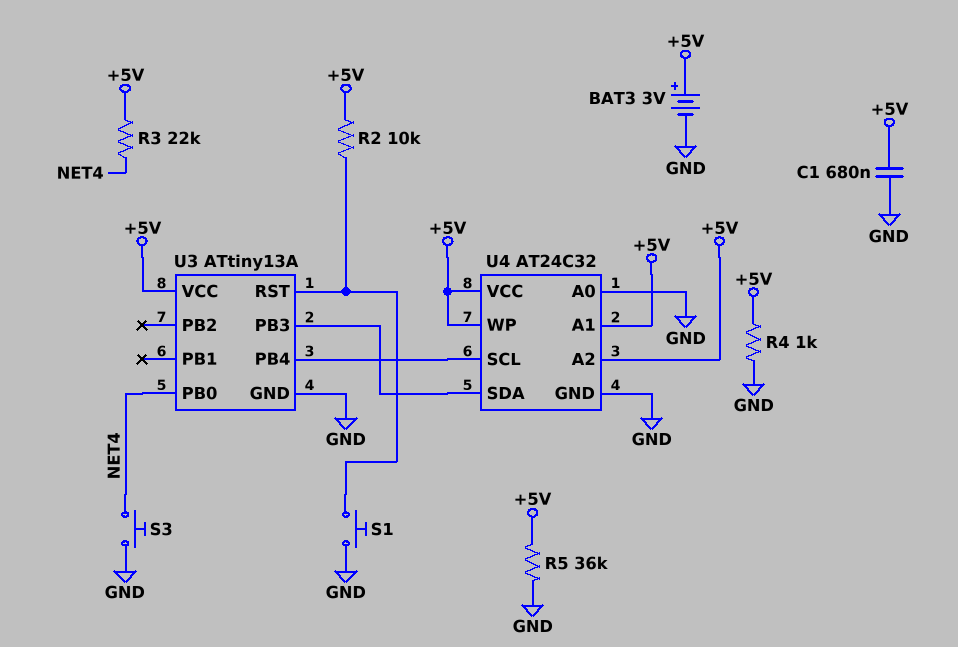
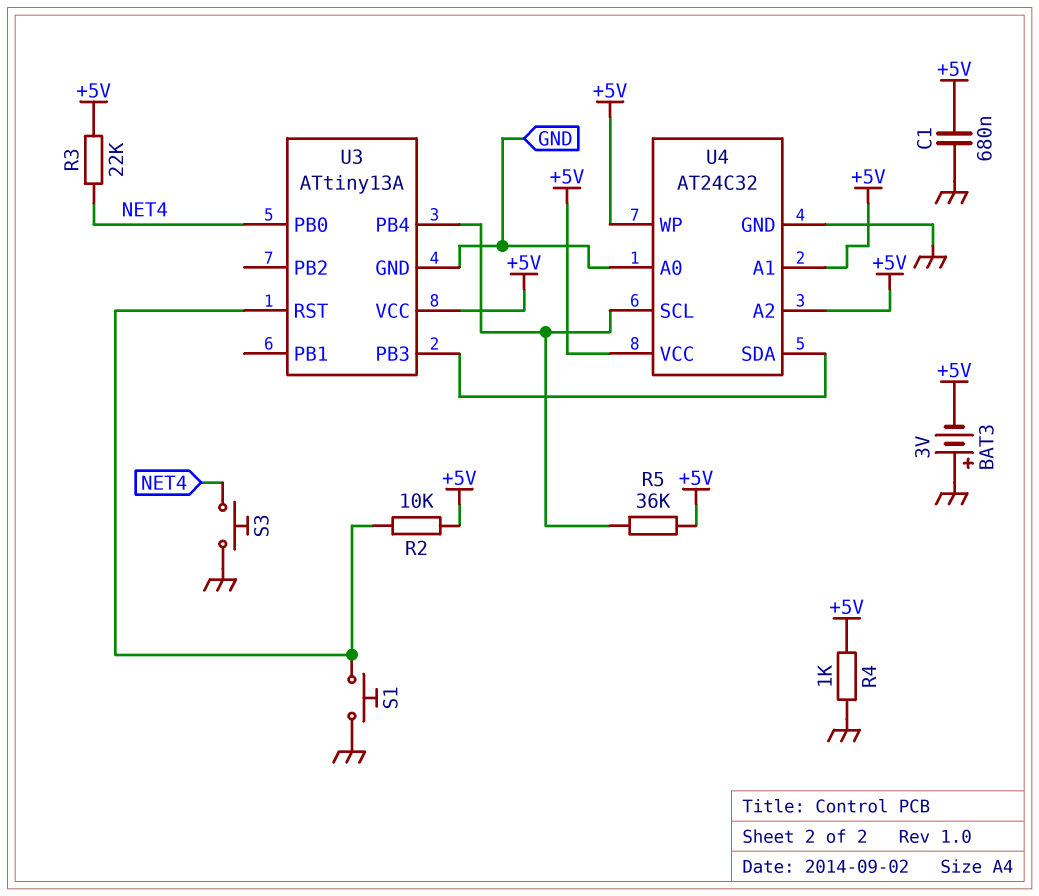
BAT3: 3V (plus +5V, minus GND) -> 3V (plus GND, minus +5V)
R5: 36k (+5V, GND) -> 36k (+5V, U3/PB4)

